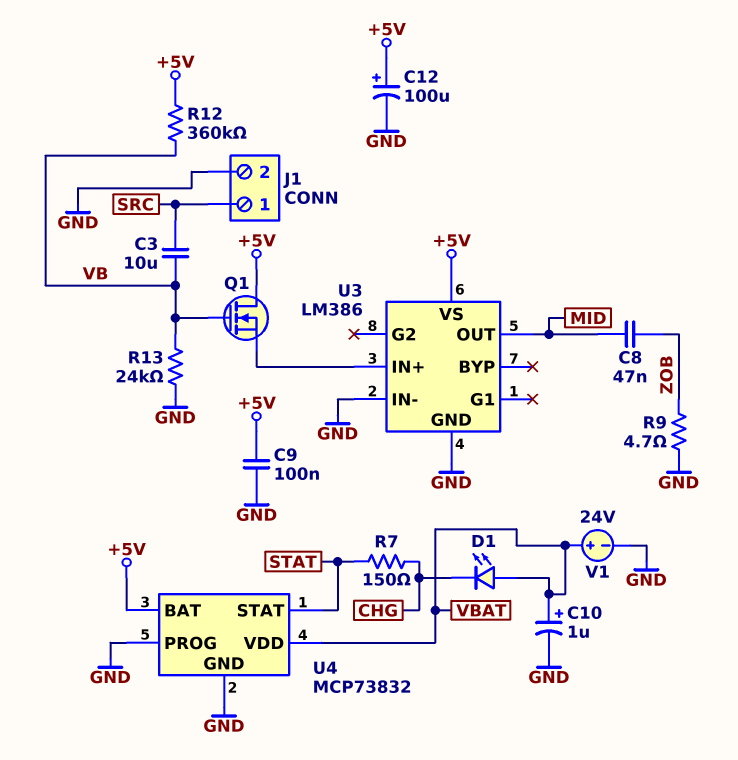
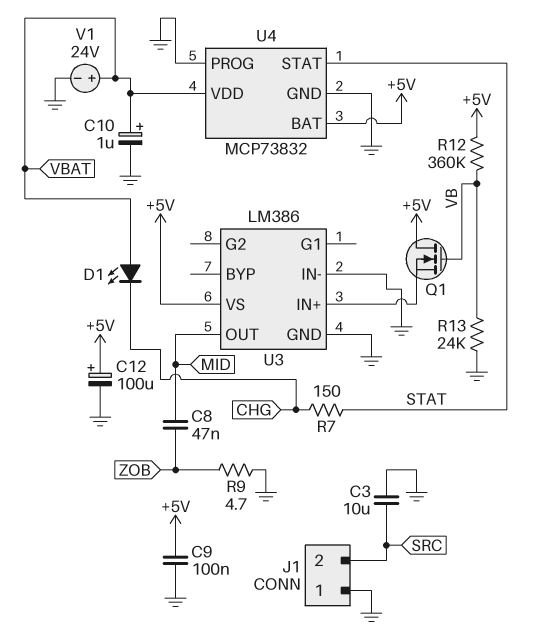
C3: 10uF (SRC, VB) -> 10uF (GND, SRC)
J1 pin 1: SRC -> GND
J1 pin 2: GND -> SRC

